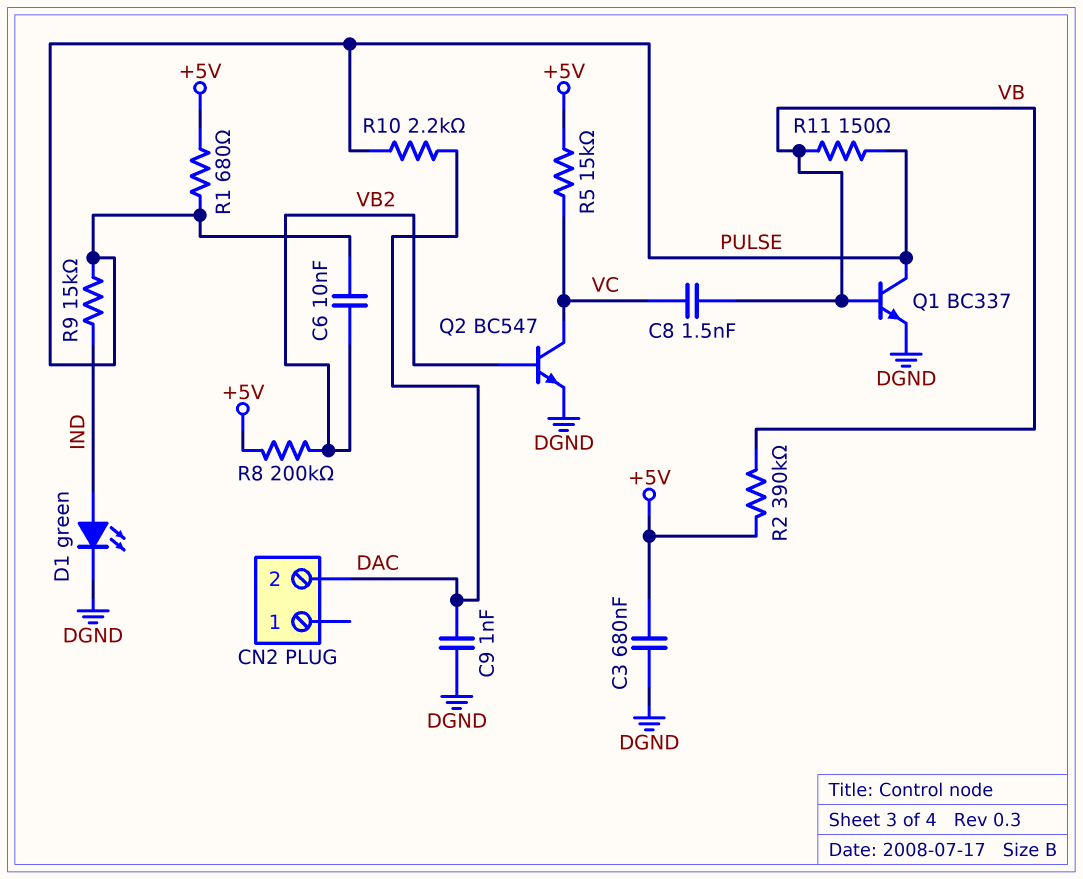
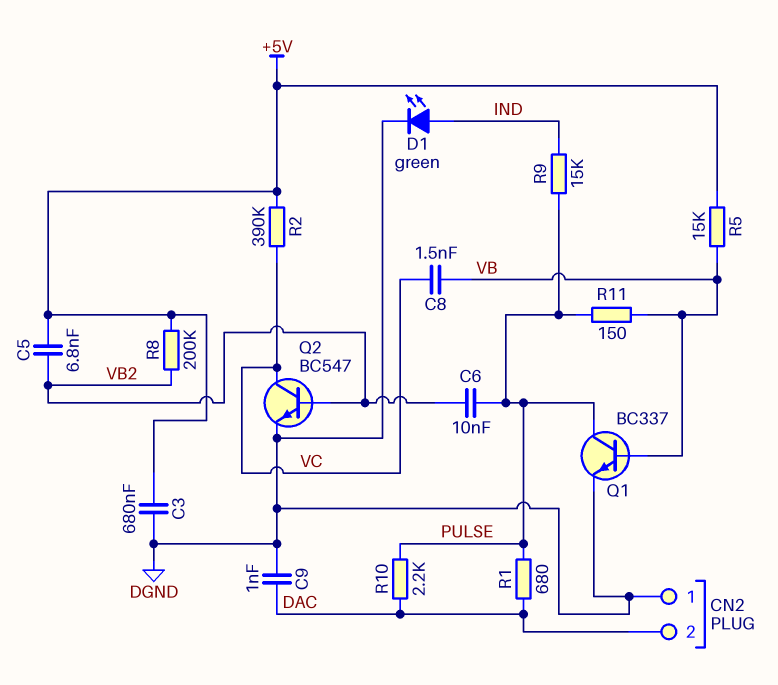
C5: none -> 6.8nF (+5V, VB2)
CN2 pin 1: none -> DGND
R1: 680 (+5V, PULSE) -> 680 (DAC, PULSE)
R2: 390k (+5V, VB) -> 390k (+5V, VC)
R5: 15k (+5V, VC) -> 15k (+5V, VB)

